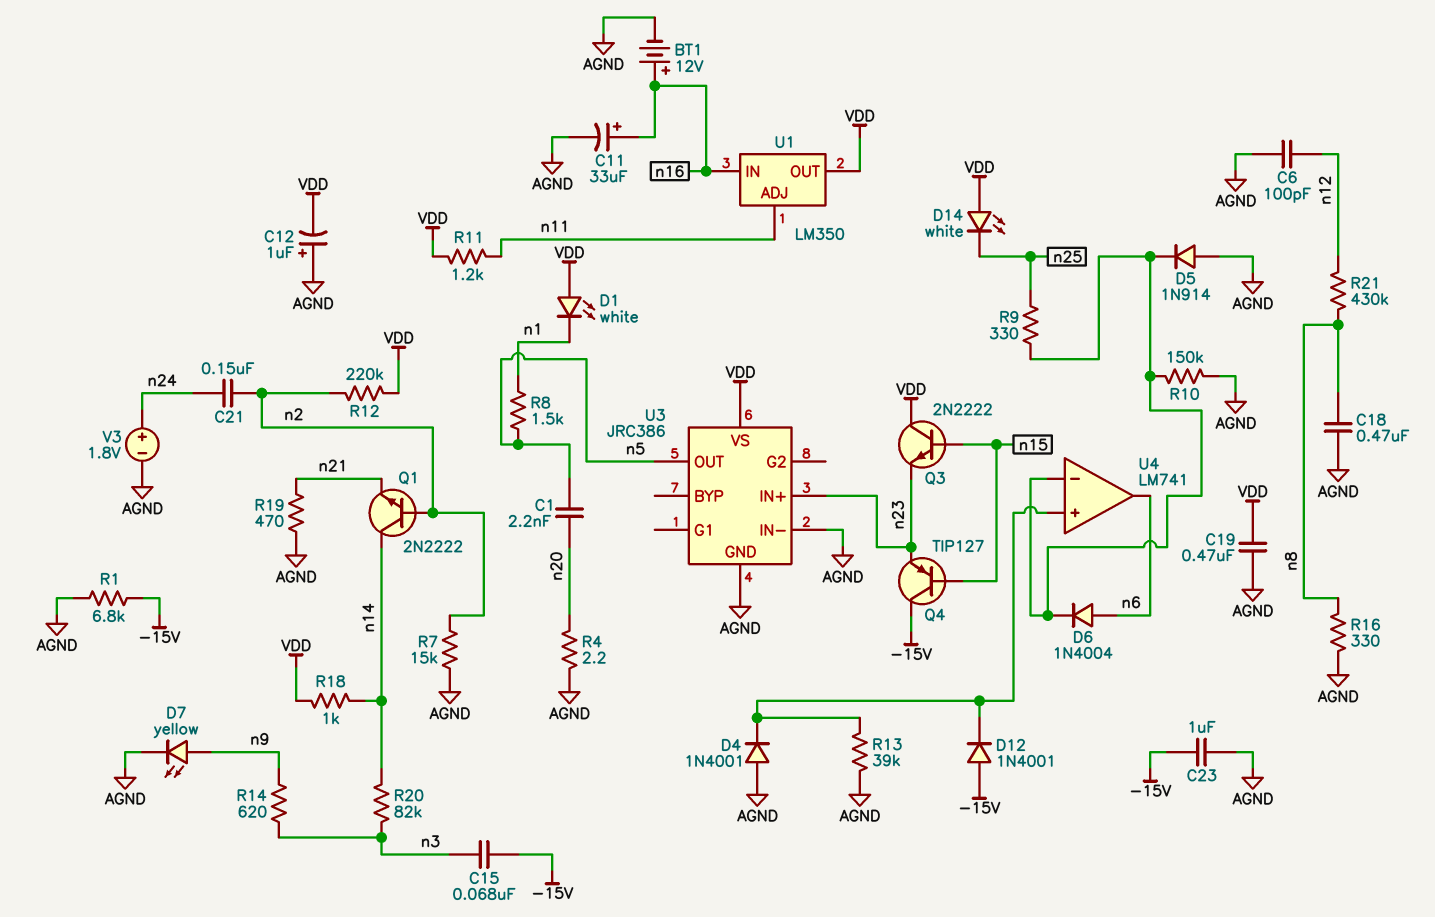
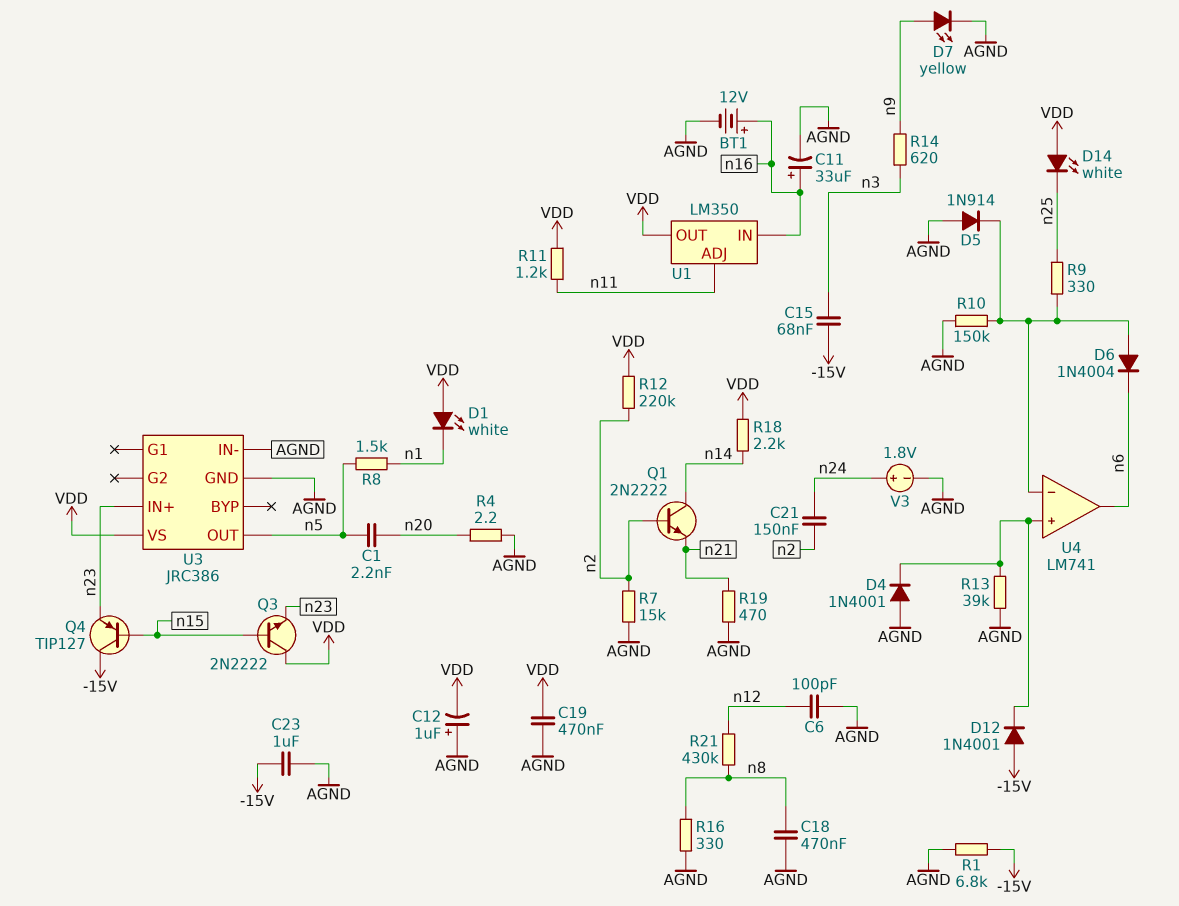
D6: diode 1N4004 (A n6, K U4/in-) -> diode 1N4004 (A U4/in-, K n6)
R18: 1k (VDD, n14) -> 2.2k (VDD, n14)
R20: 82k (n3, n14) -> none

